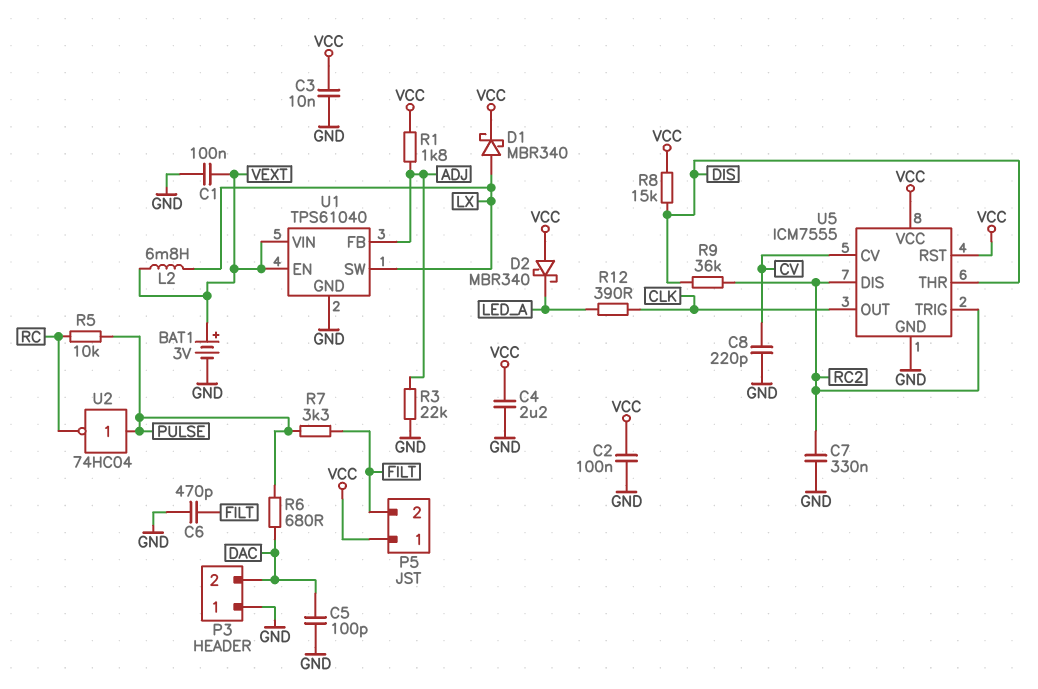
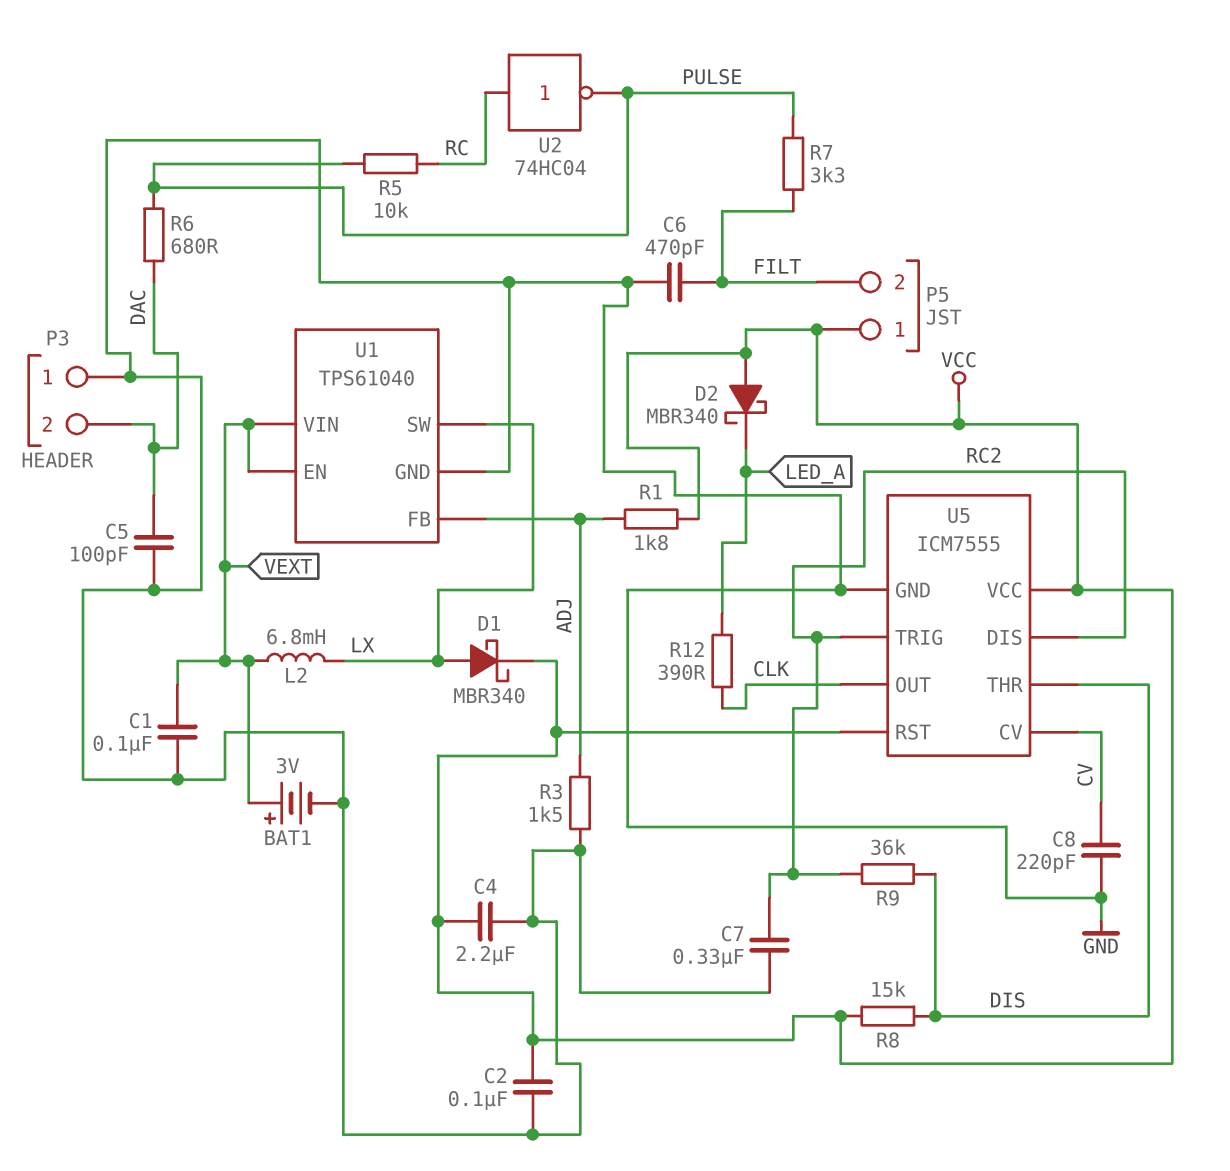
C3: 10nF (GND, VCC) -> none
R3: 22k (ADJ, GND) -> 1.5k (ADJ, GND)
U2: NOT 74HC04 (in PULSE, out RC) -> NOT 74HC04 (in RC, out PULSE)

